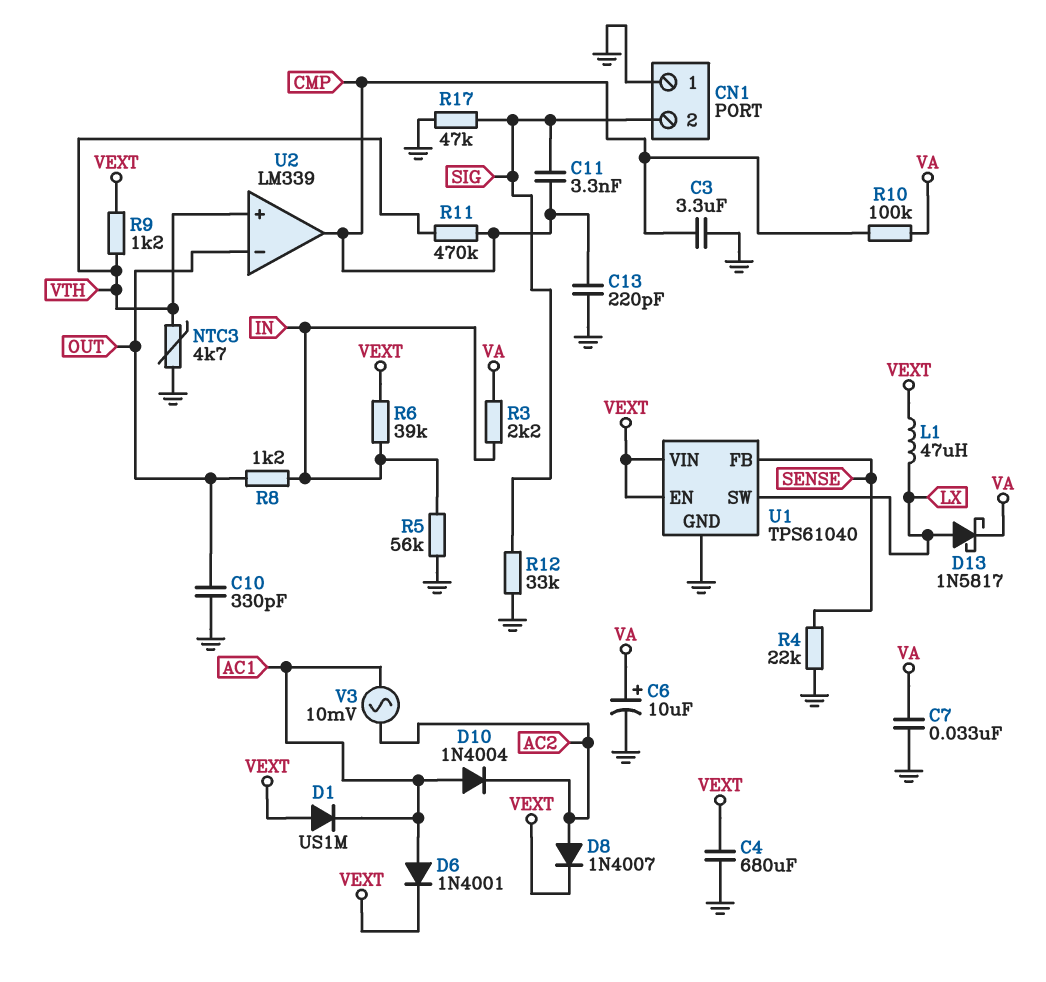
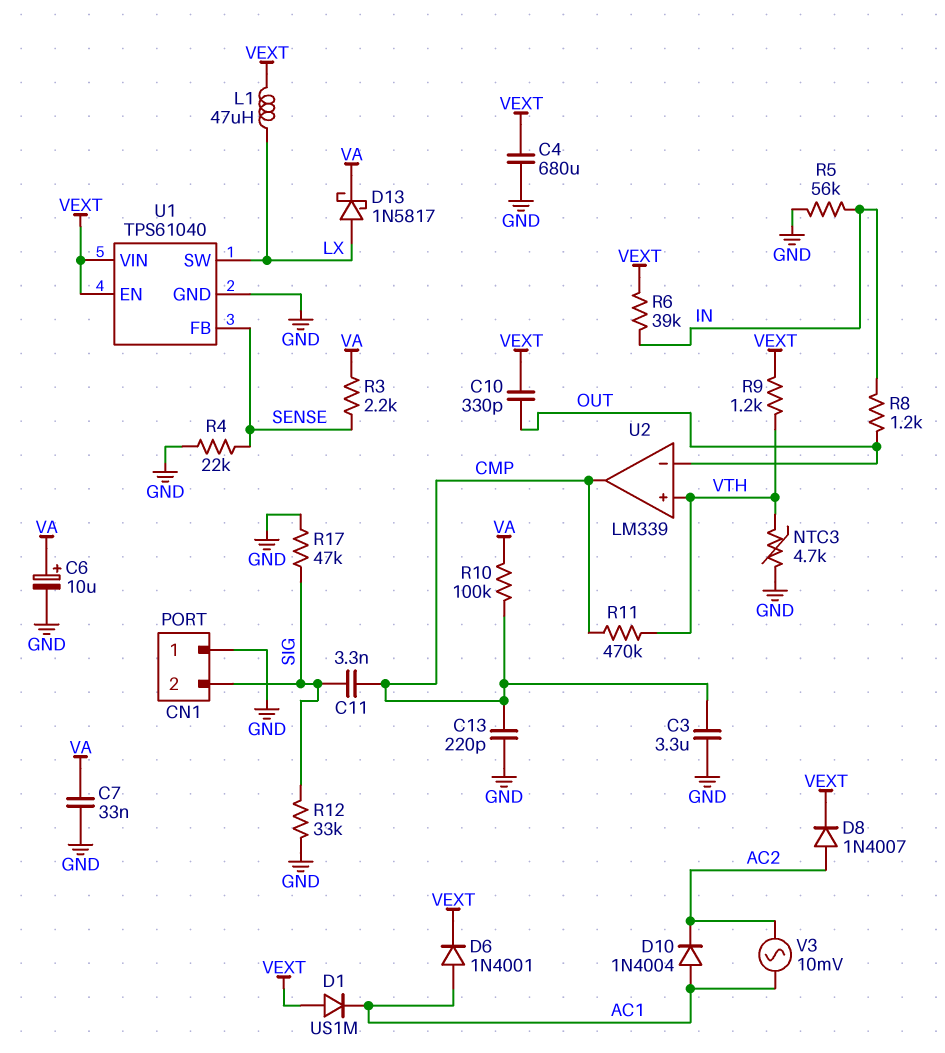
C10: 330pF (GND, OUT) -> 330pF (OUT, VEXT)
R3: 2.2k (IN, VA) -> 2.2k (SENSE, VA)

